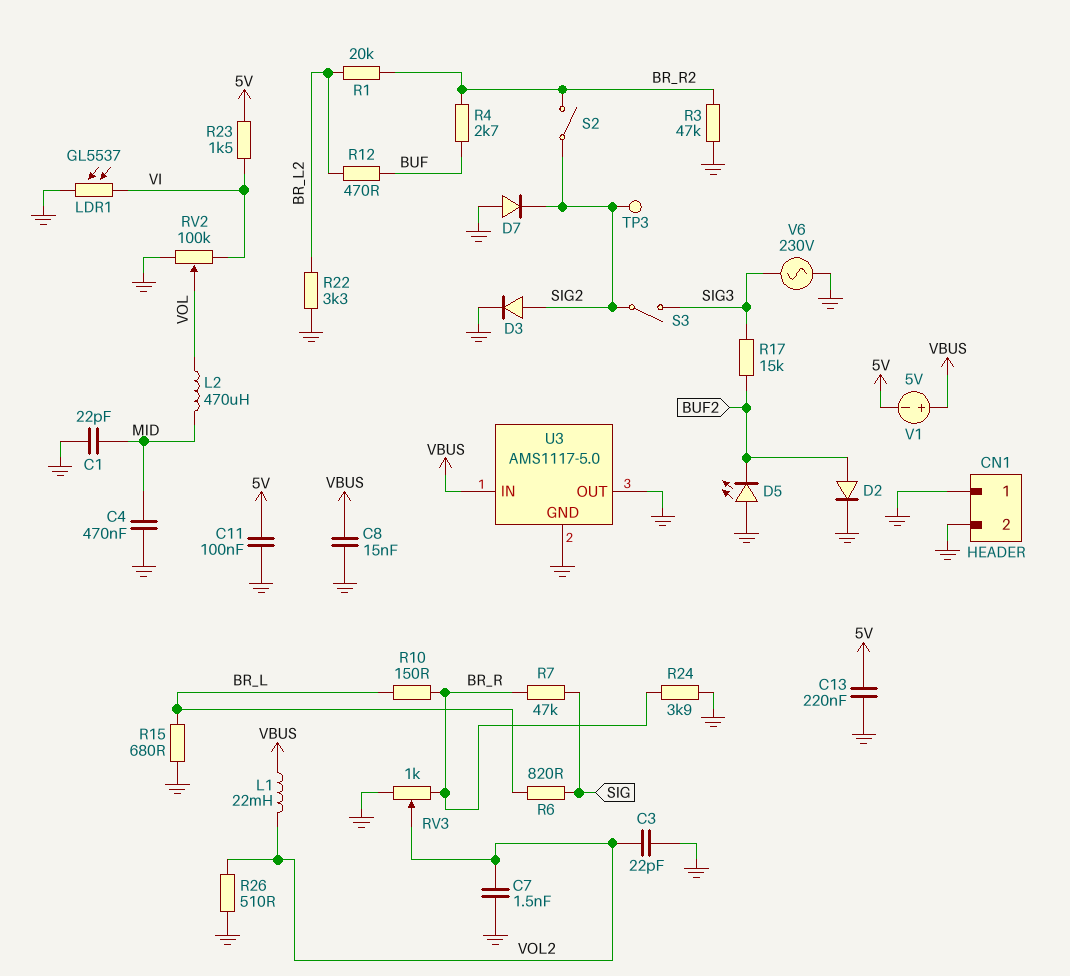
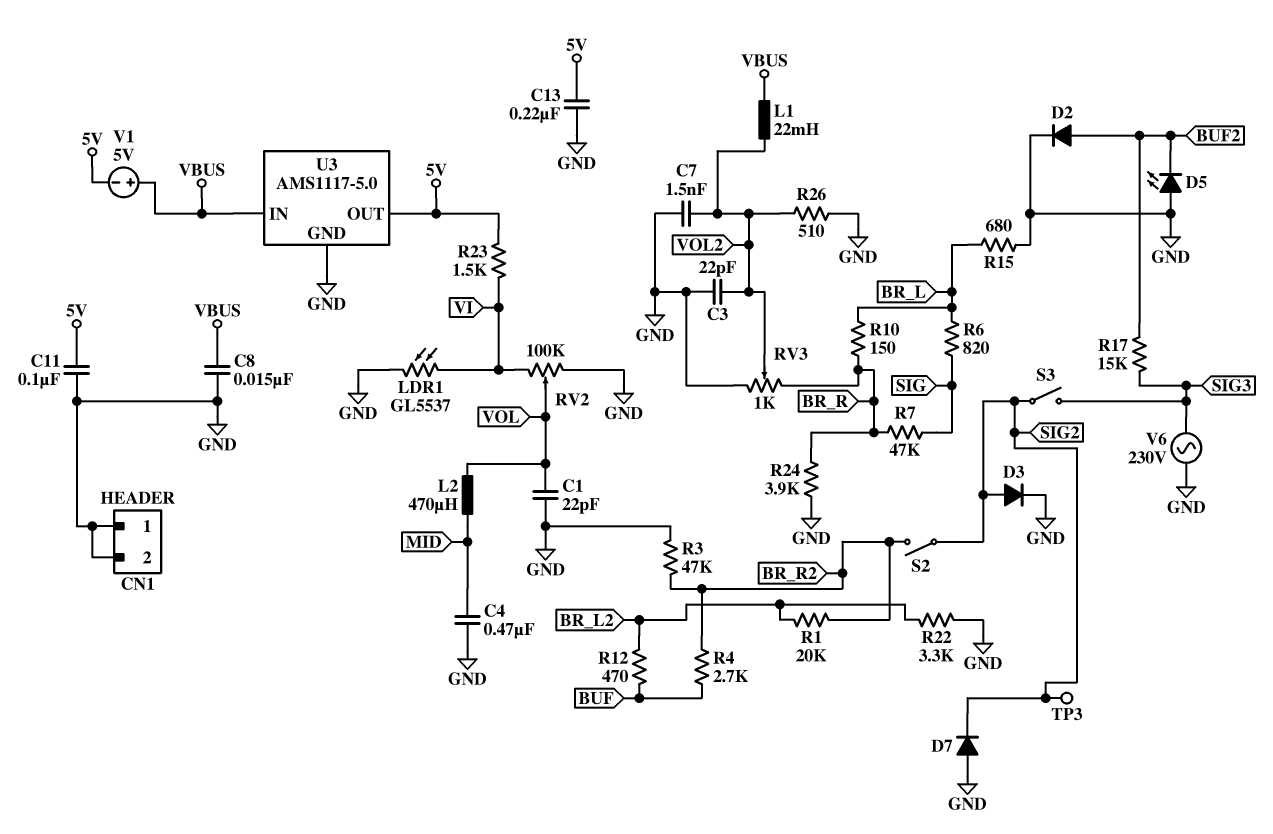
C1: 22pF (GND, MID) -> 22pF (GND, VOL)
U3 pin OUT: GND -> 5V

